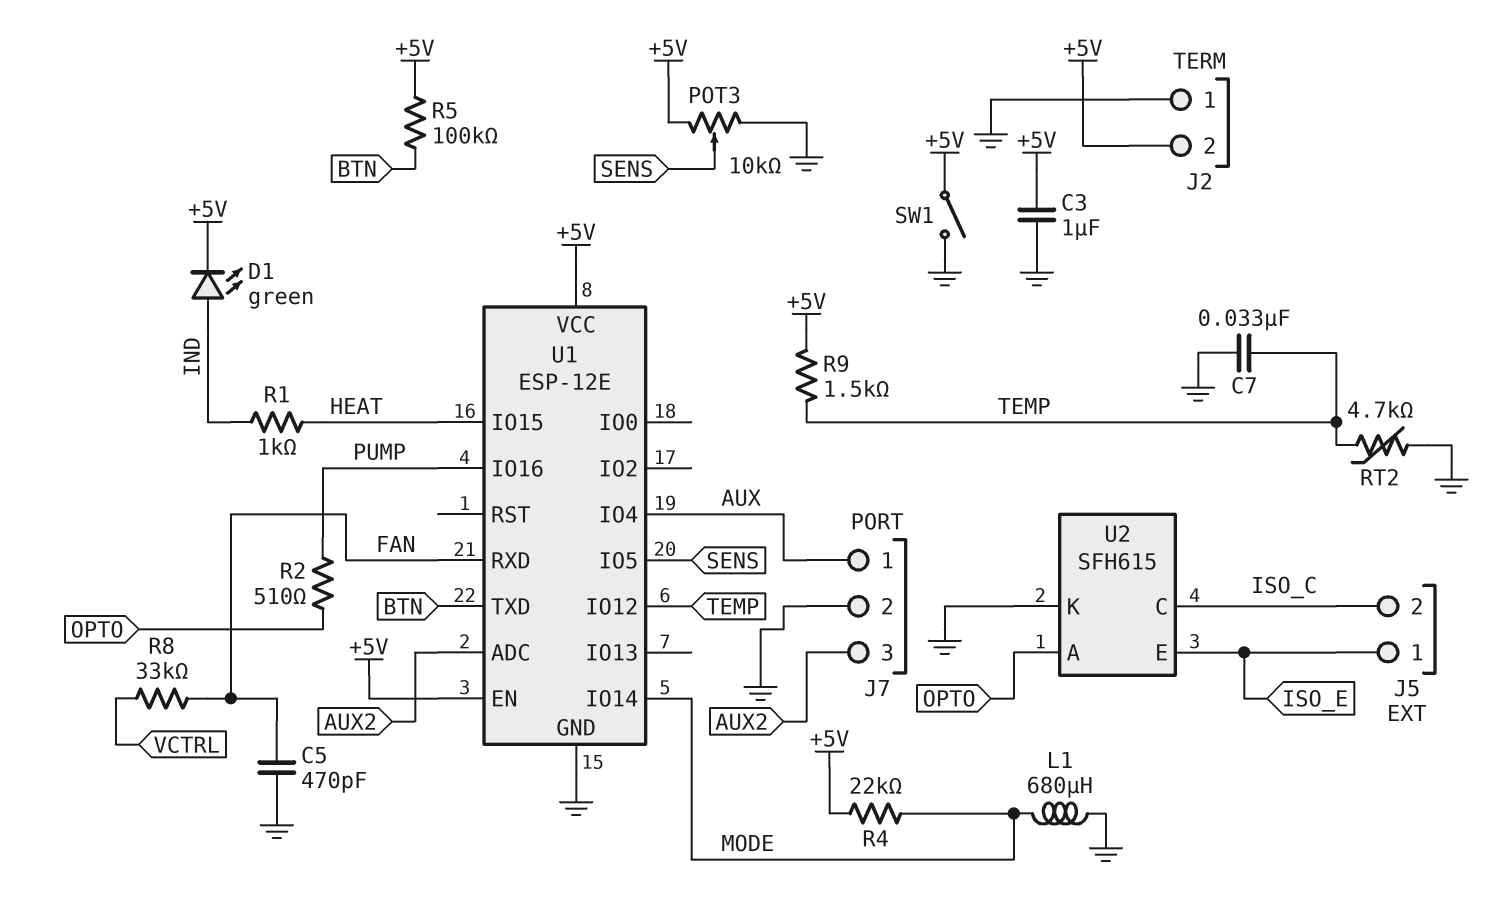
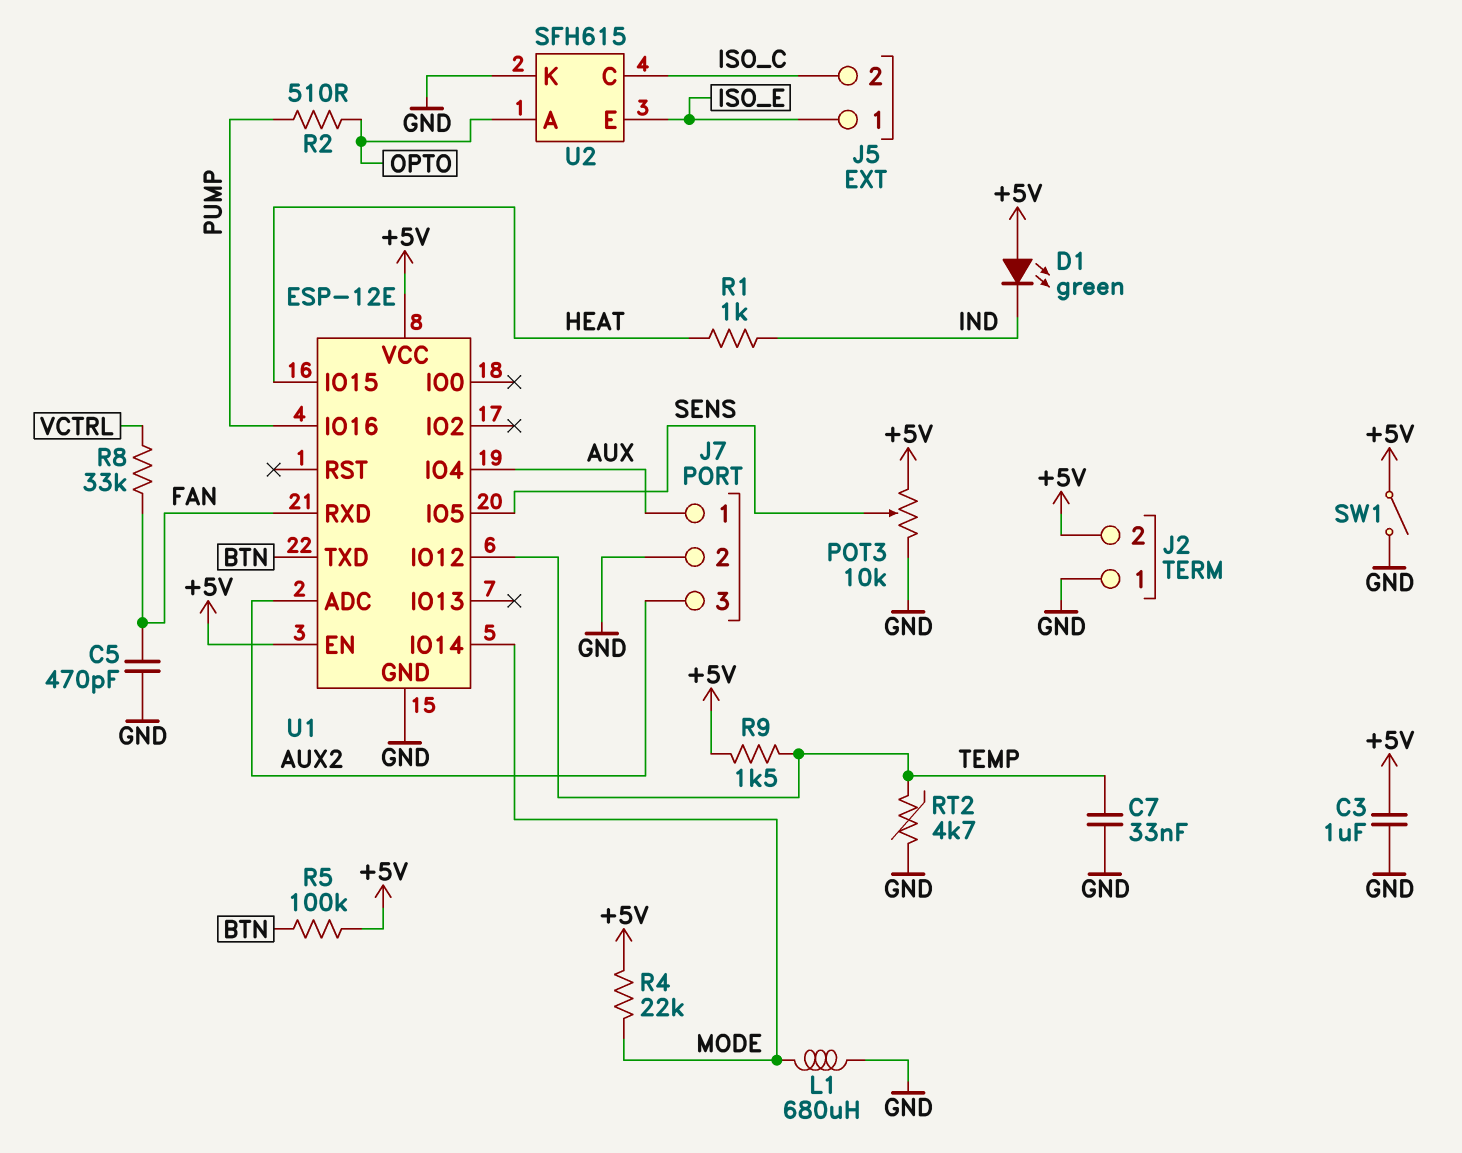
D1: LED green (A IND, K +5V) -> LED green (A +5V, K IND)

